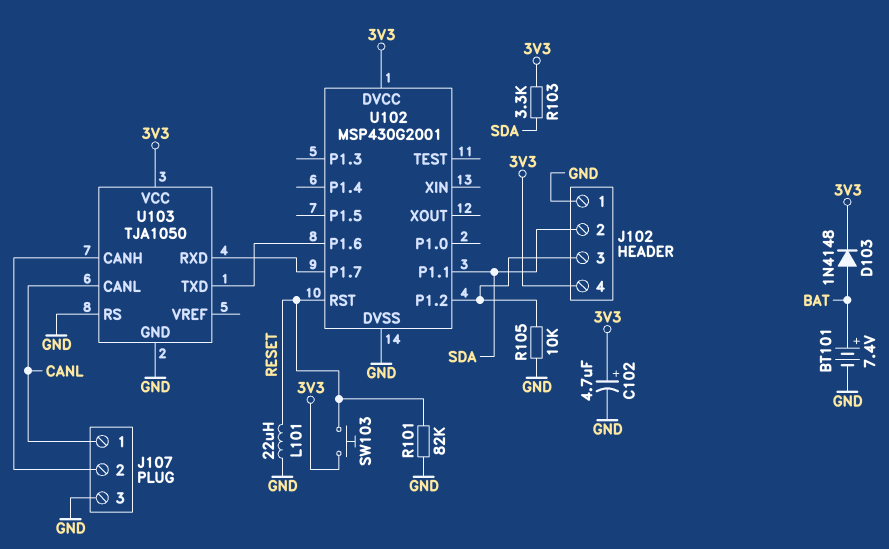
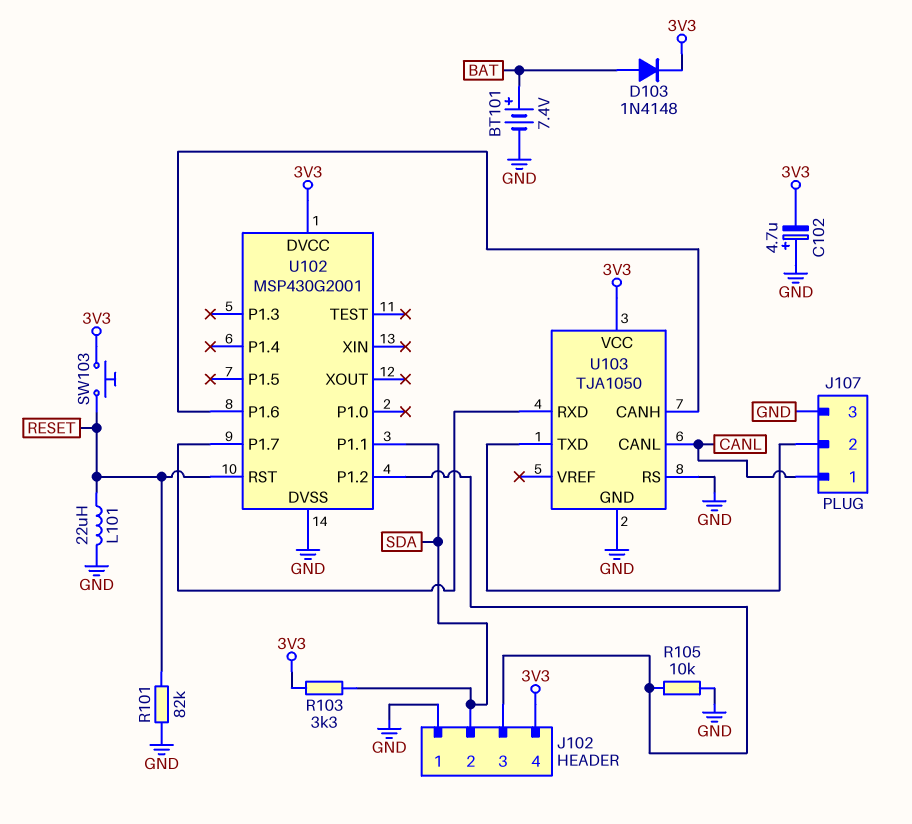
C102: 4.7uF (plus 3V3, minus GND) -> 4.7uF (plus GND, minus 3V3)
U103 pin CANH: J107/2 -> U102/P1.6
U103 pin TXD: U102/P1.6 -> J107/2

